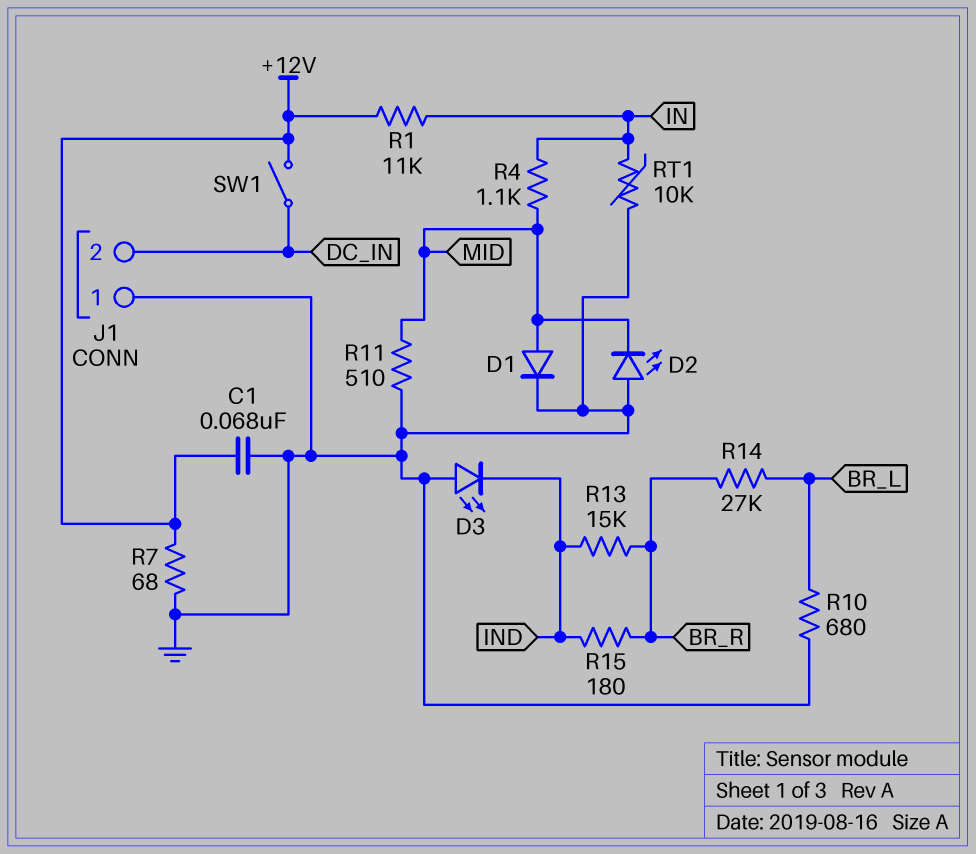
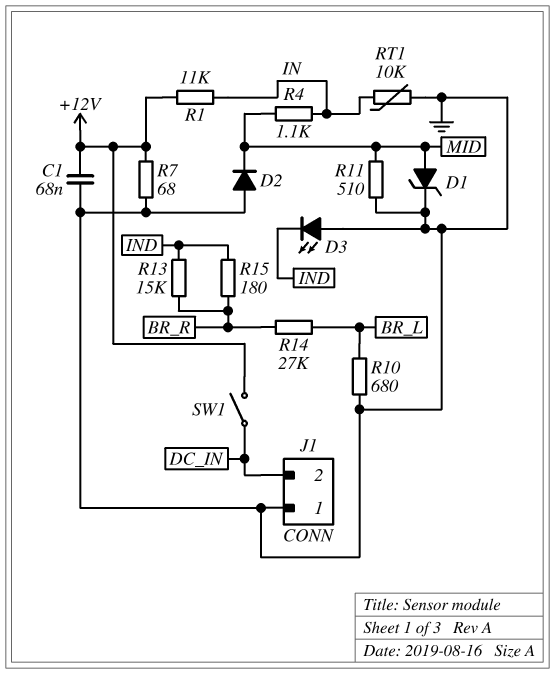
D1: diode (A MID, K GND) -> zener (A MID, K GND)
D2: LED (A GND, K MID) -> diode (A GND, K MID)

